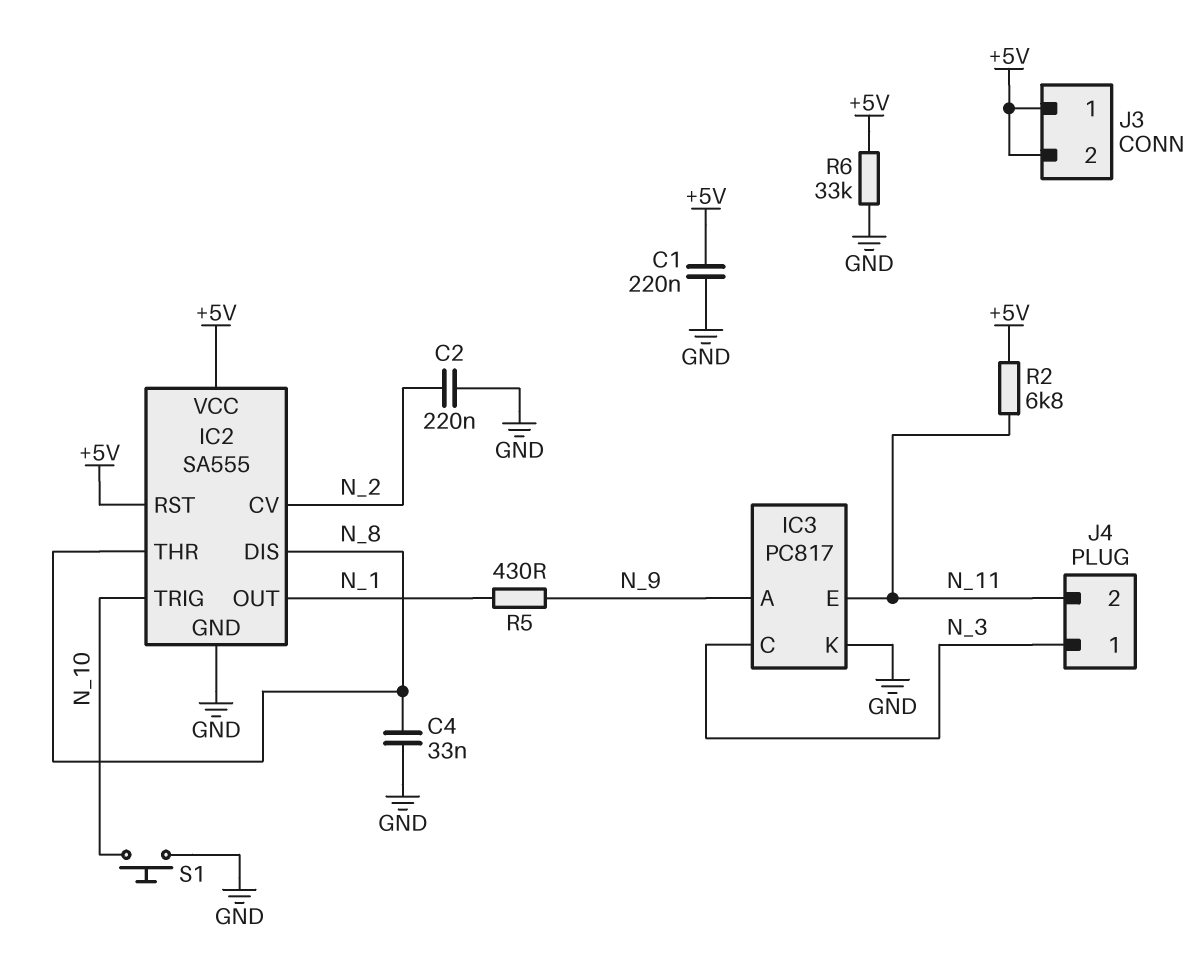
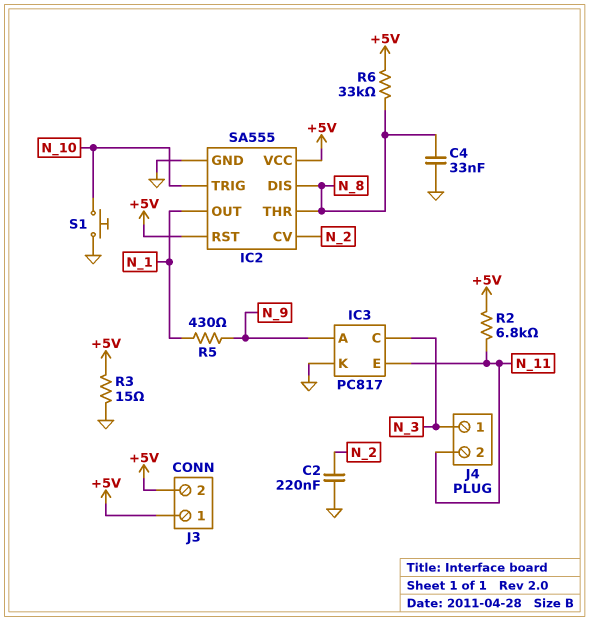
C1: 220nF (+5V, GND) -> none
R3: none -> 15 (+5V, GND)
R6: 33k (+5V, GND) -> 33k (+5V, N_8)

